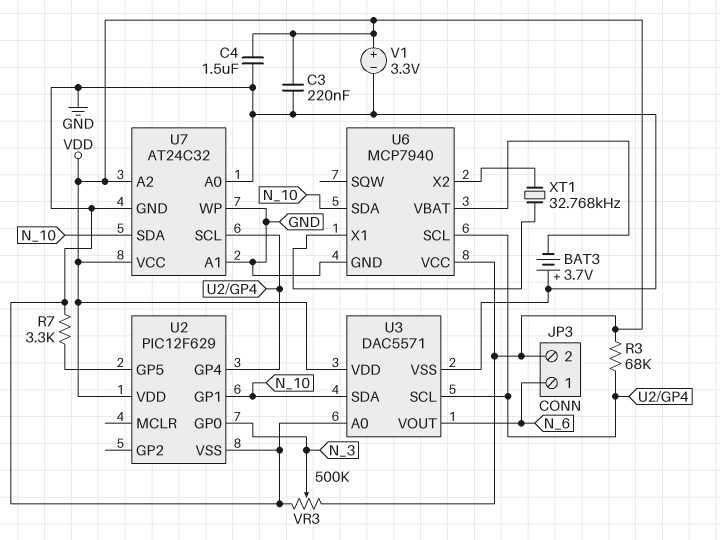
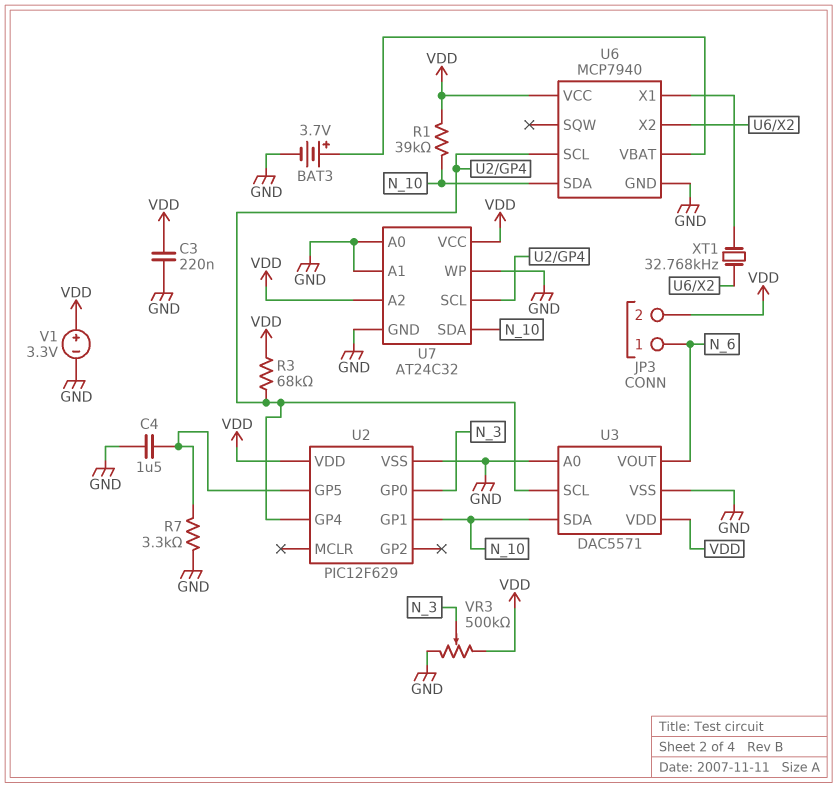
BAT3: 3.7V (plus GND, minus U6/VBAT) -> 3.7V (plus U6/VBAT, minus GND)
C4: 1.5uF (GND, VDD) -> 1.5uF (GND, U2/GP5)
R1: none -> 39k (N_10, VDD)

